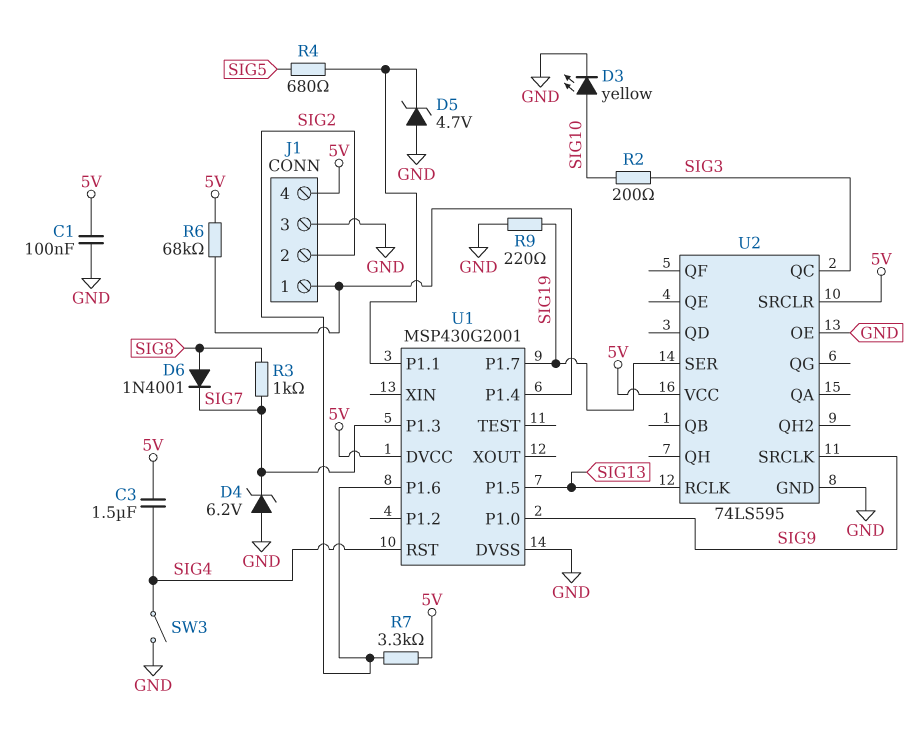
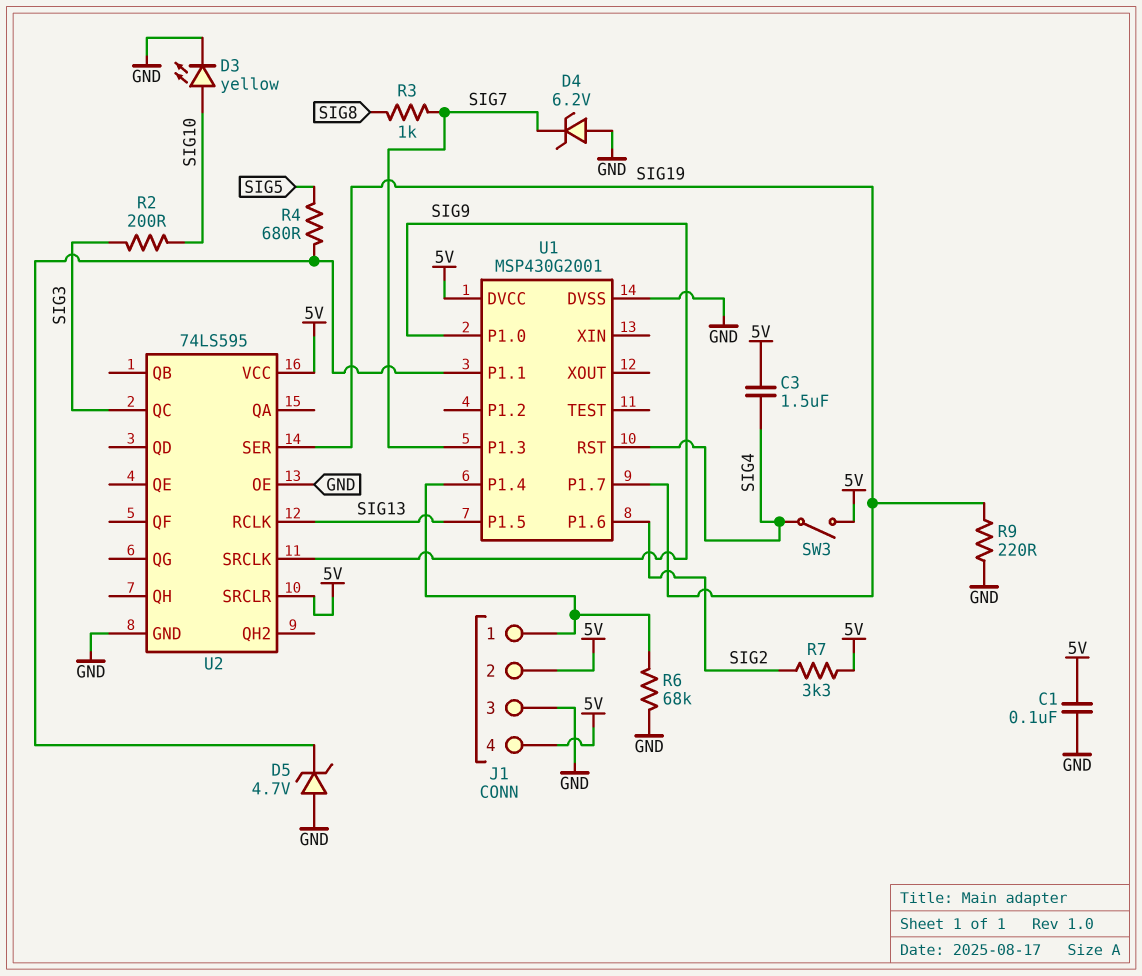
D6: diode 1N4001 (A SIG8, K SIG7) -> none
J1 pin 2: SIG2 -> 5V
R6: 68k (5V, J1/1) -> 68k (GND, J1/1)
SW3: switch (GND, SIG4) -> switch (5V, SIG4)

